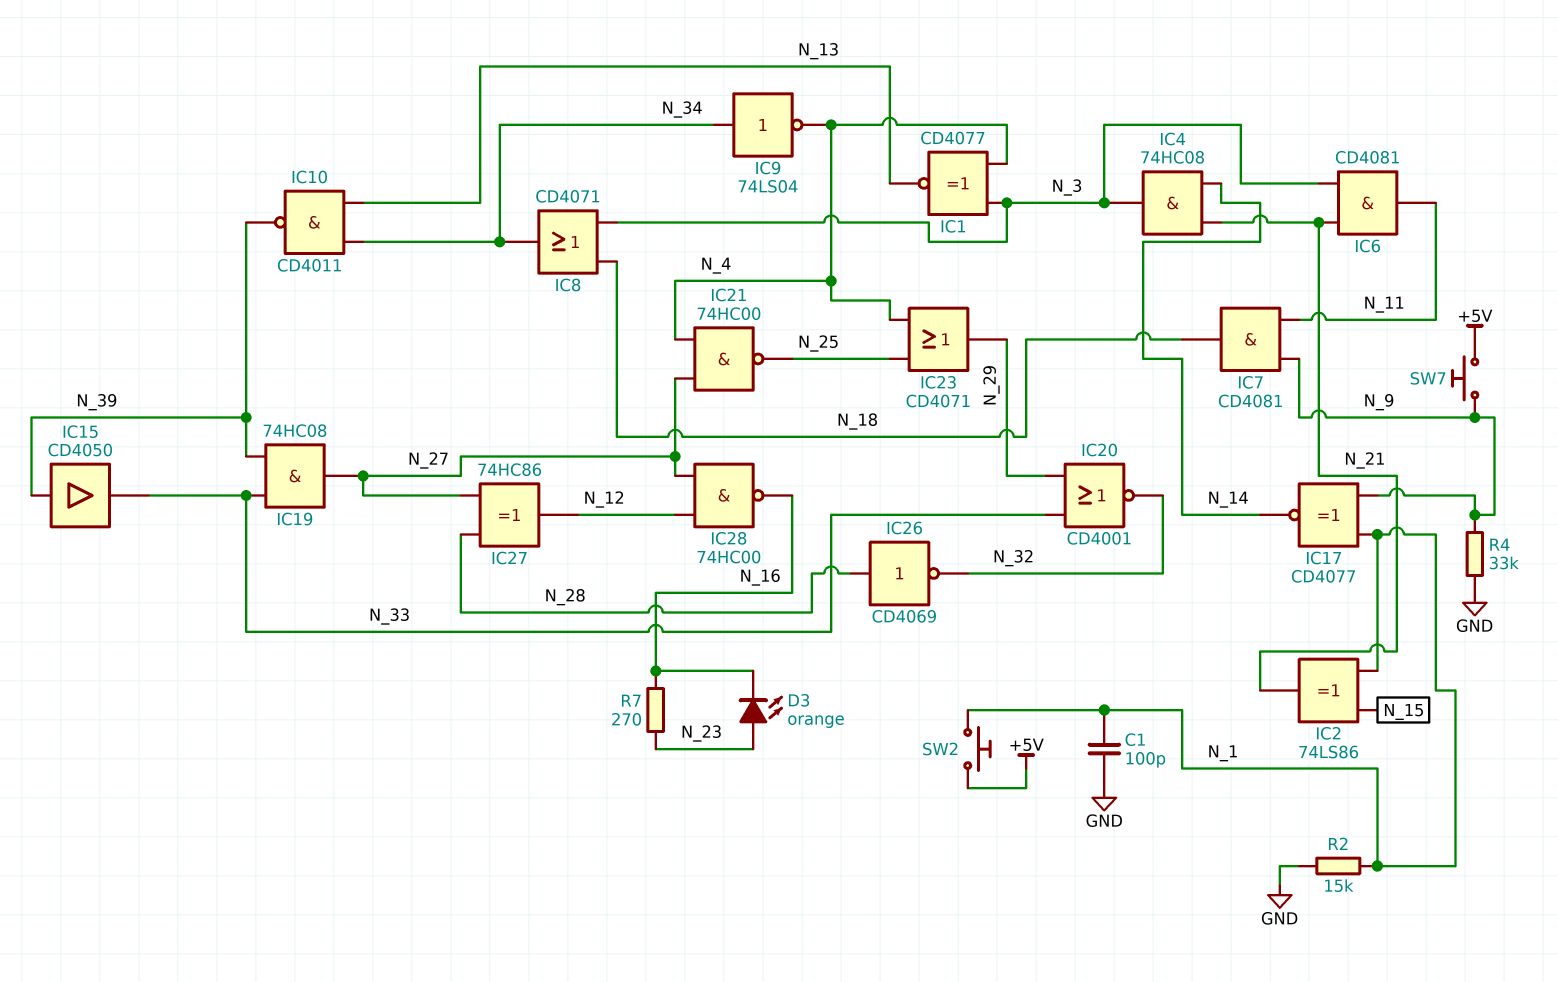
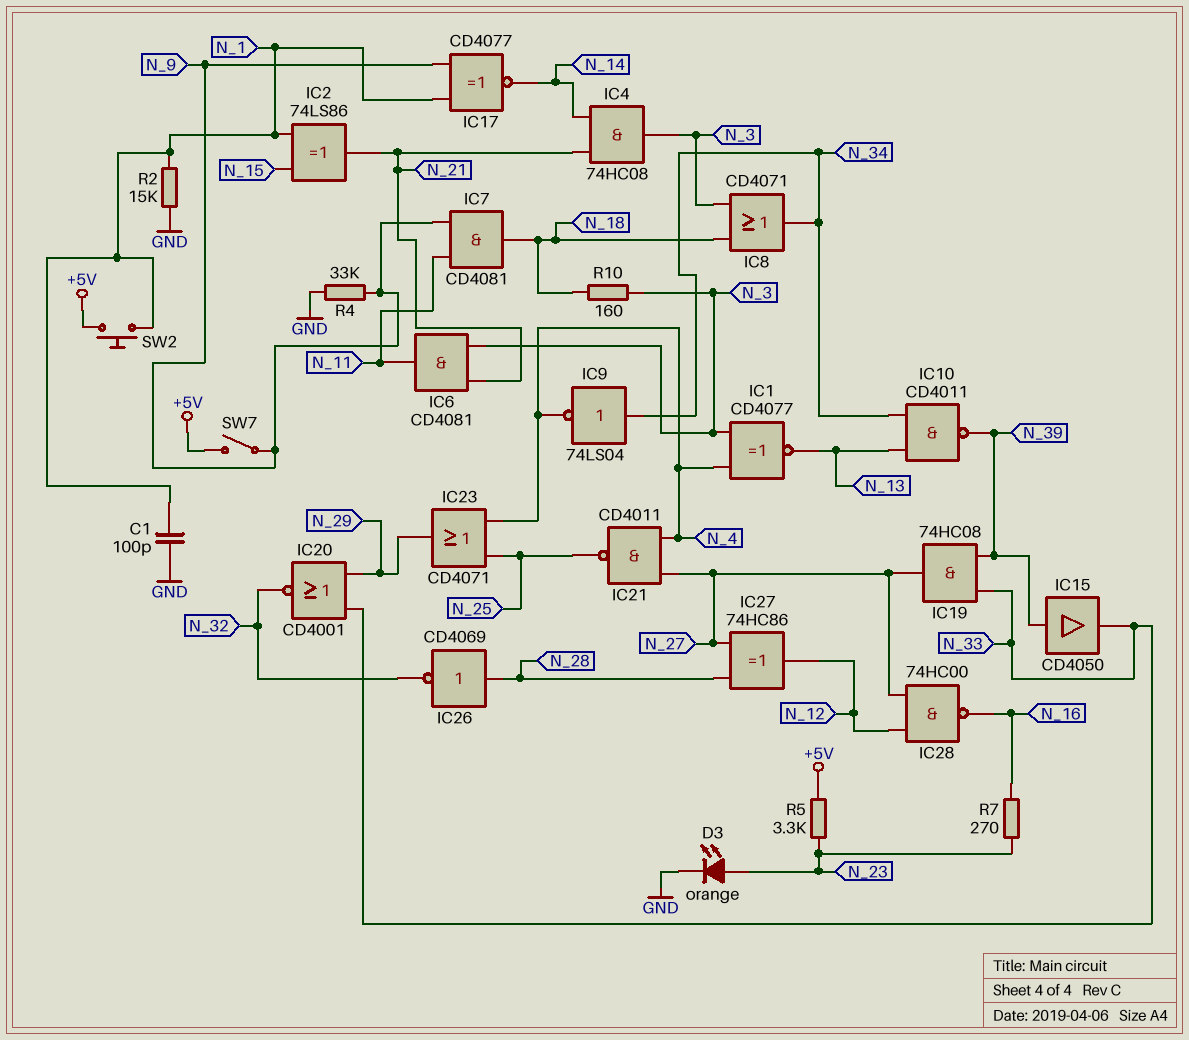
D3: LED orange (A N_23, K N_16) -> LED orange (A N_23, K GND)
IC21: NAND 74HC00 (in N_4, in N_27, out N_25) -> NAND CD4011 (in N_4, in N_27, out N_25)
R5: none -> 3.3k (+5V, N_23)
R10: none -> 160 (N_3, N_18)
SW7: button (+5V, N_9) -> switch (+5V, N_9)

